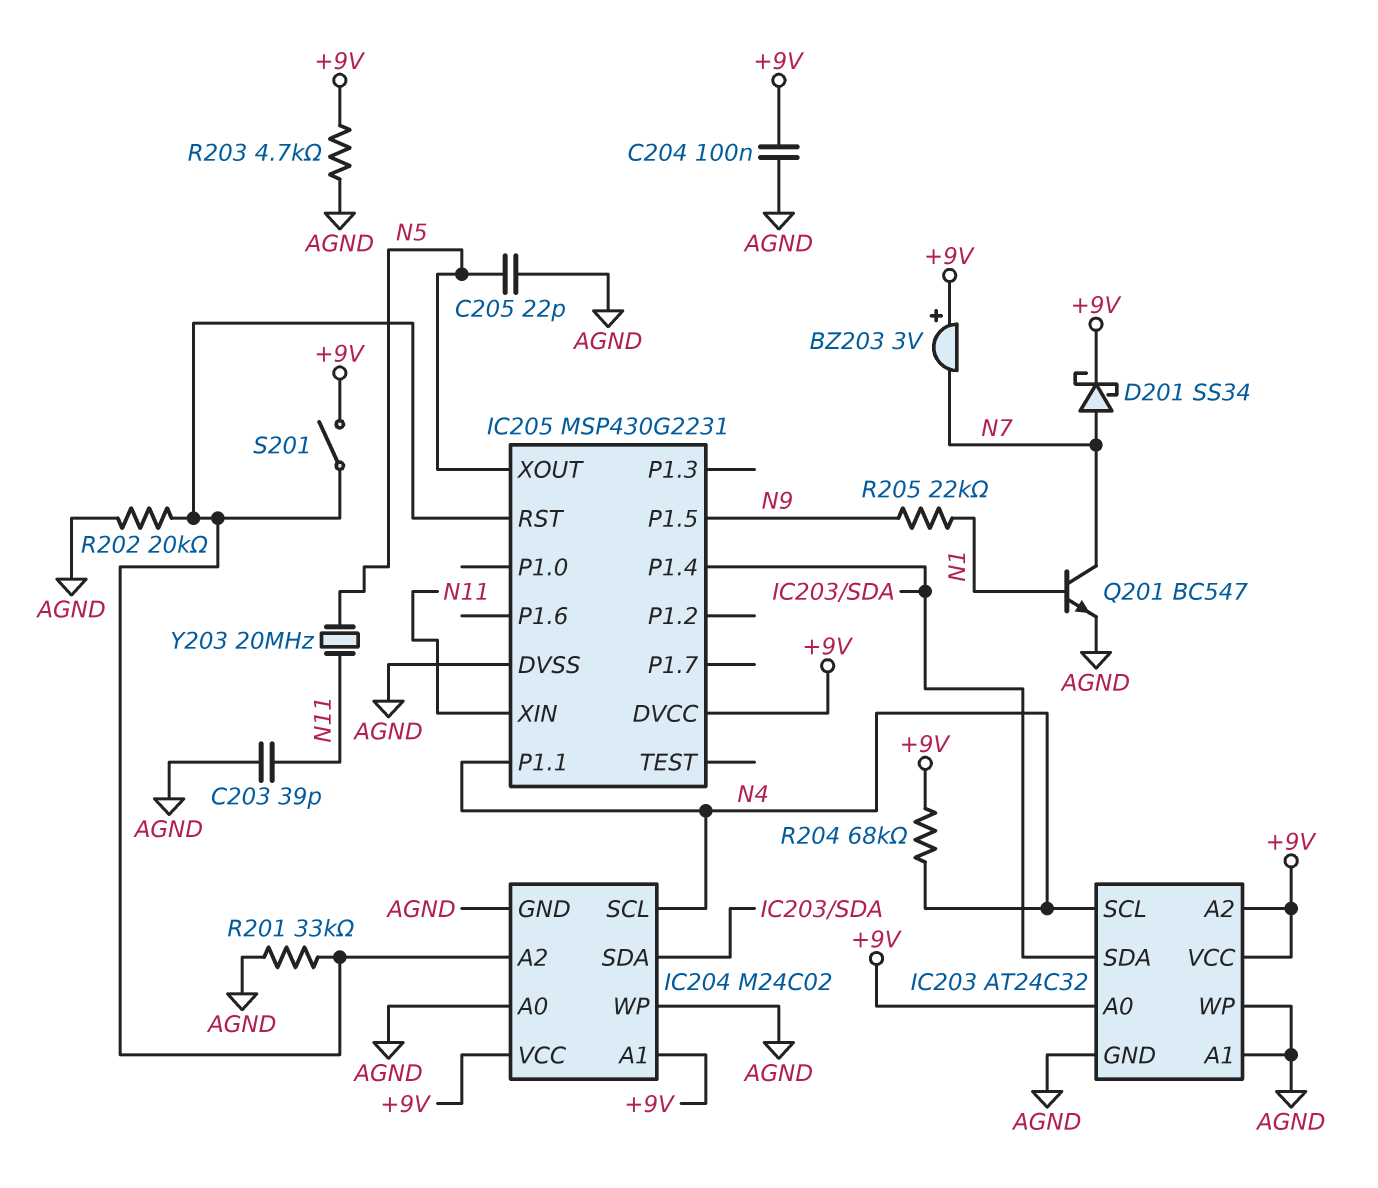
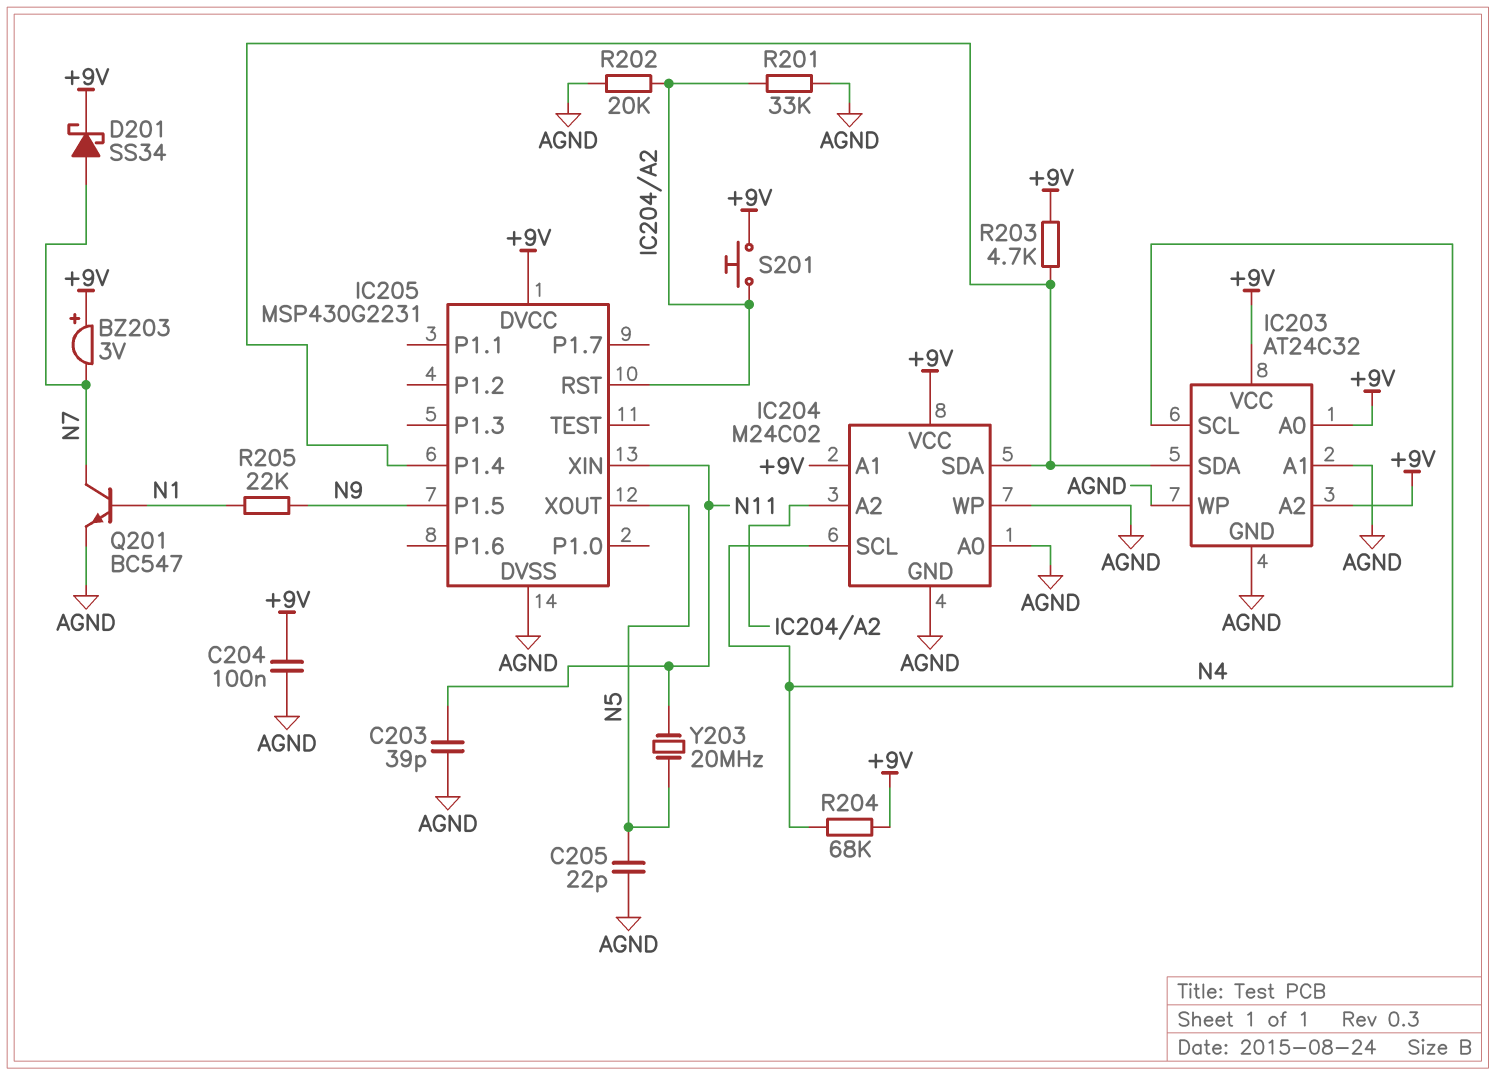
IC205 pin P1.1: N4 -> none
R203: 4.7k (+9V, AGND) -> 4.7k (+9V, IC203/SDA)
S201: switch (+9V, IC204/A2) -> button (+9V, IC204/A2)

